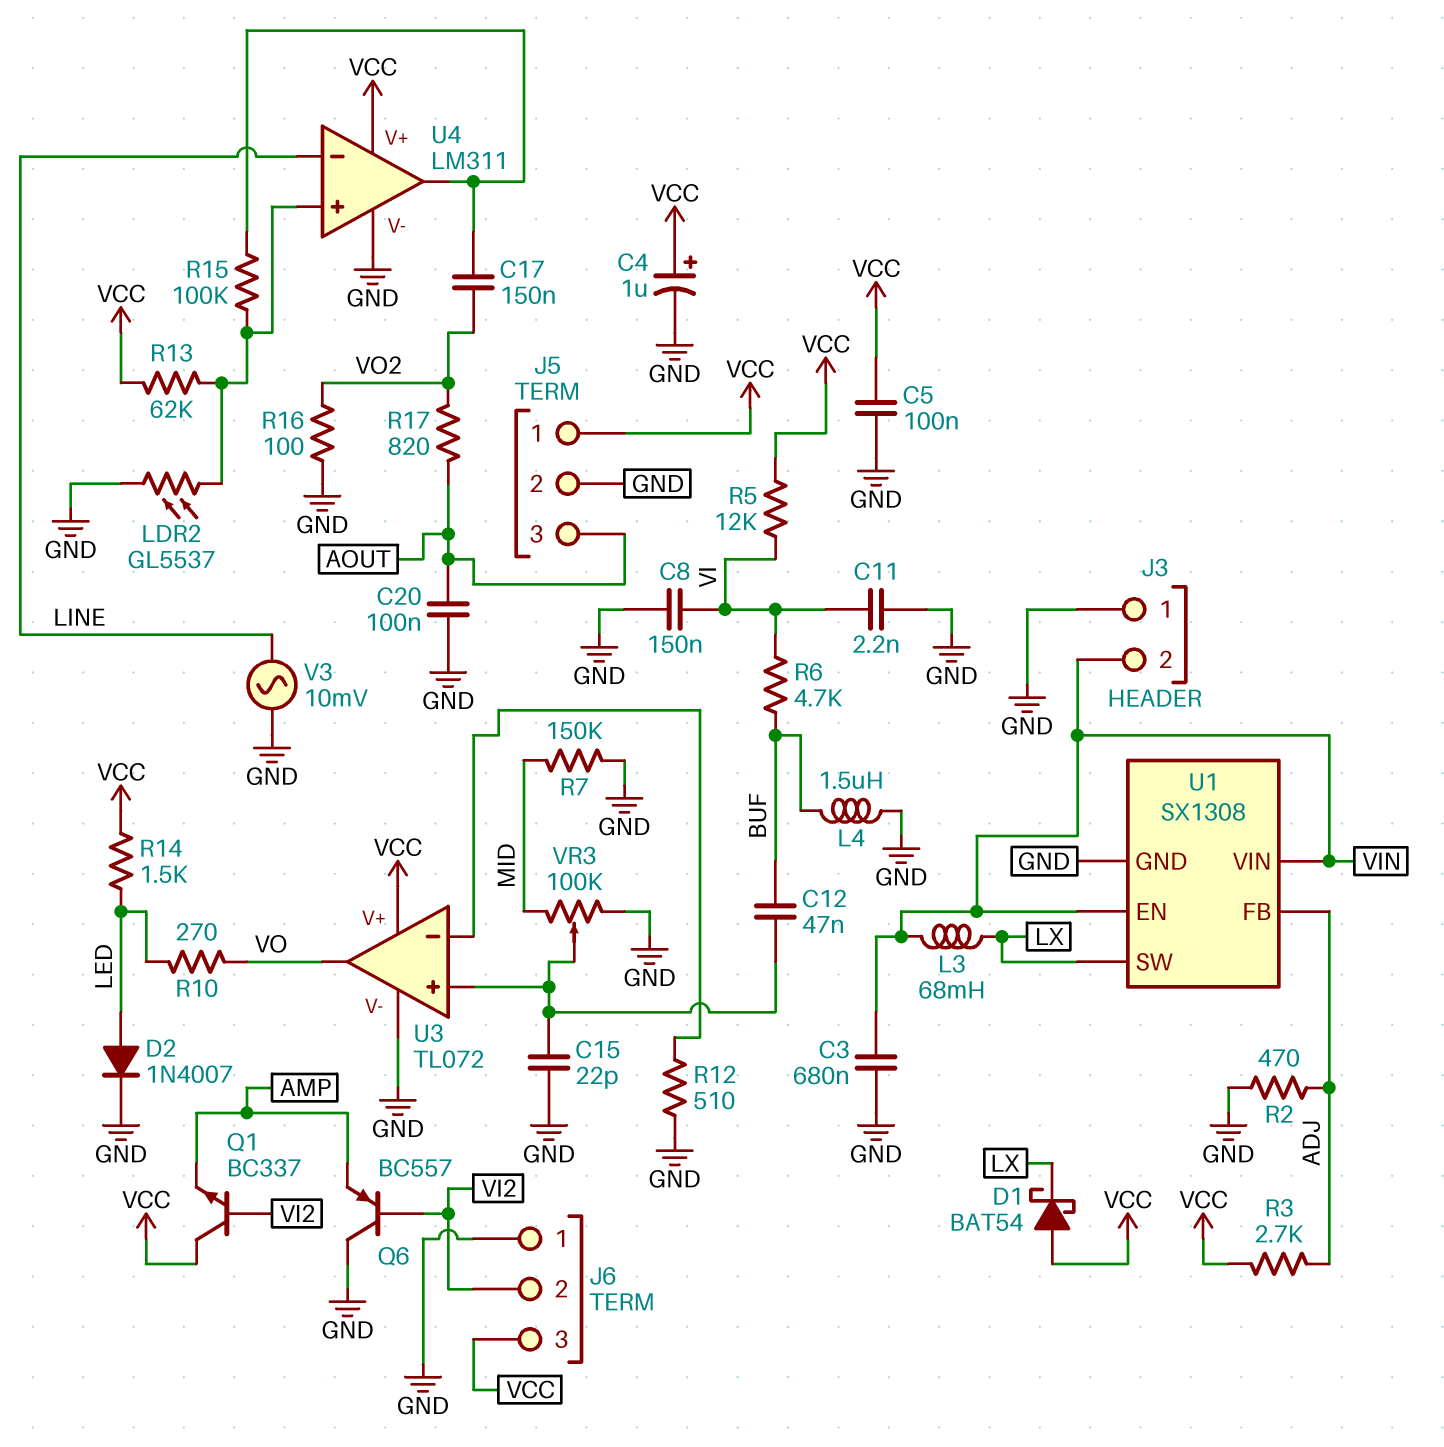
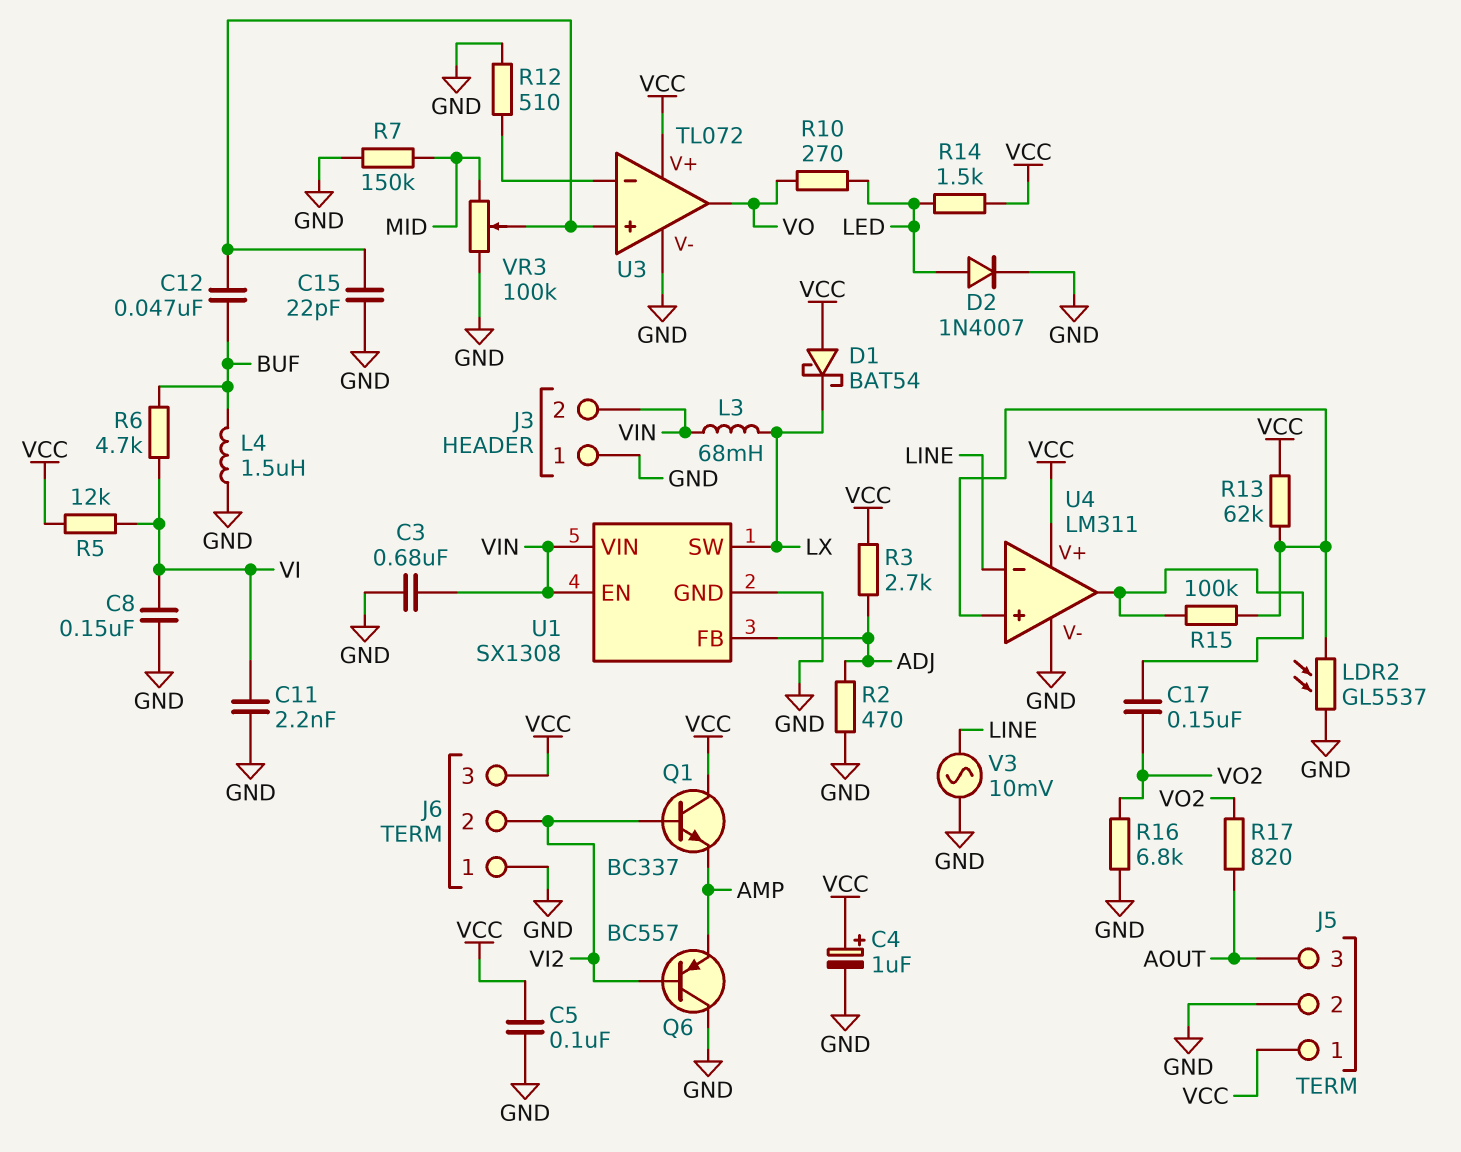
C20: 100nF (AOUT, GND) -> none
R16: 100 (GND, VO2) -> 6.8k (GND, VO2)

